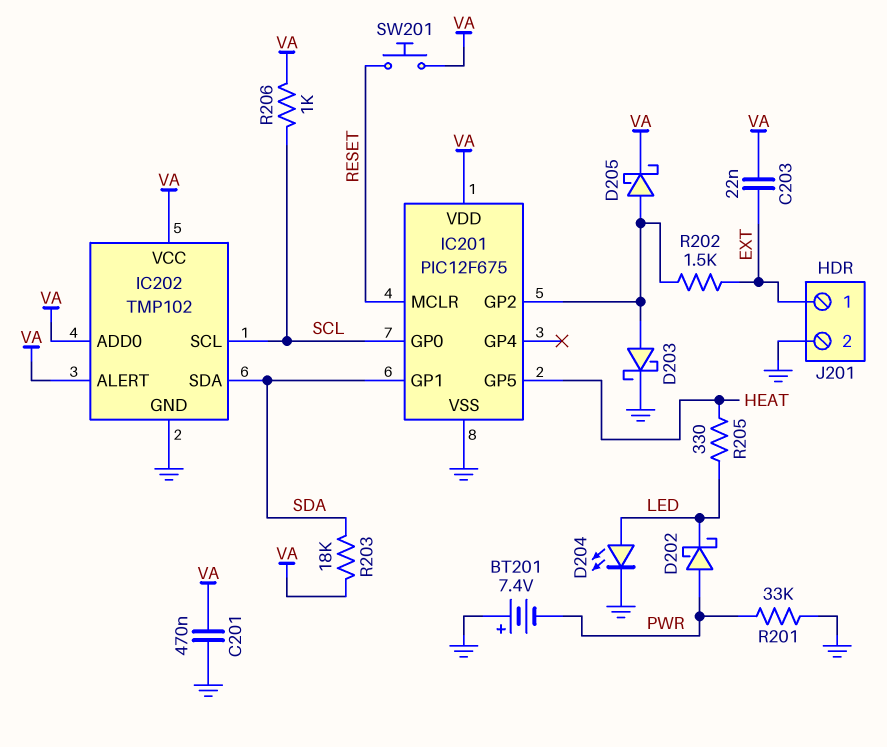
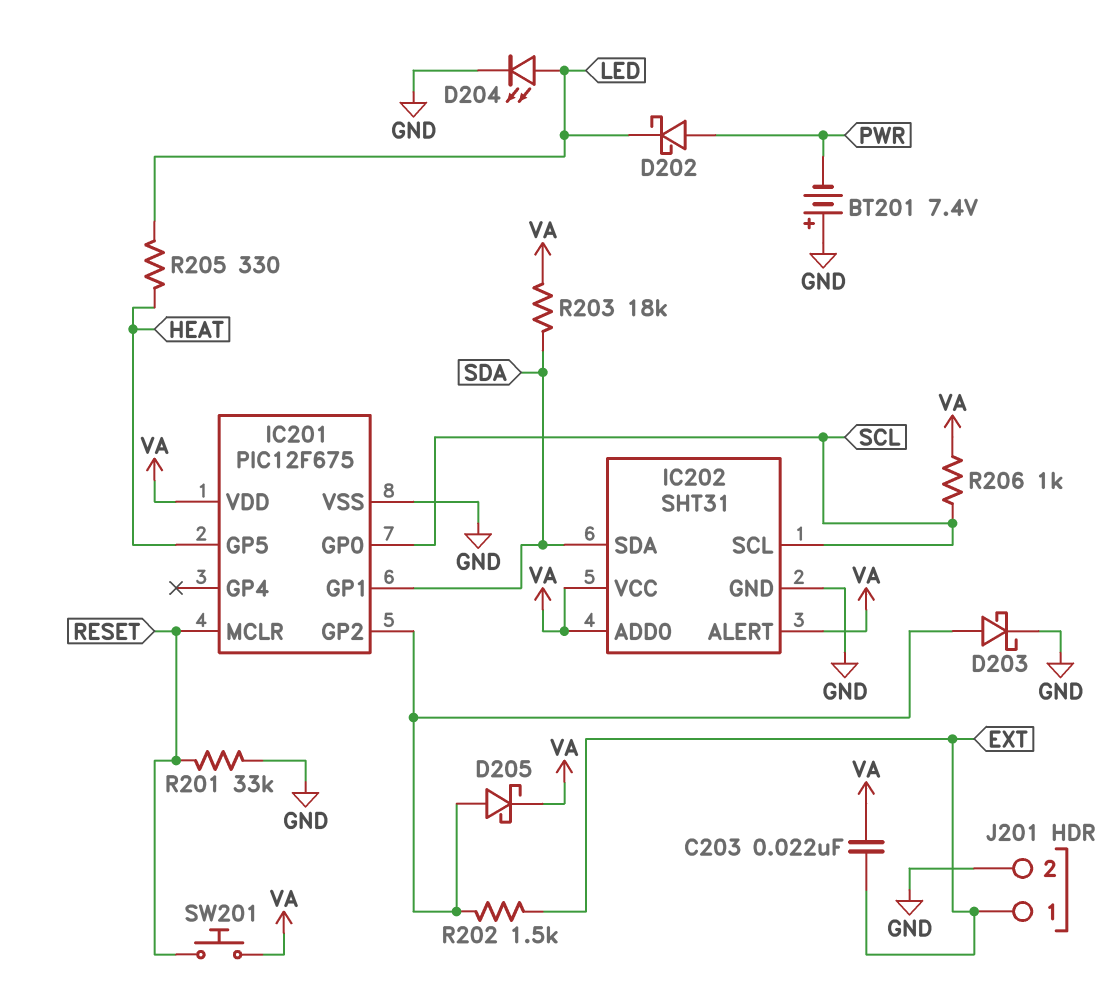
C201: 470nF (GND, VA) -> none
IC202: TMP102 -> SHT31
R201: 33k (GND, PWR) -> 33k (GND, RESET)

